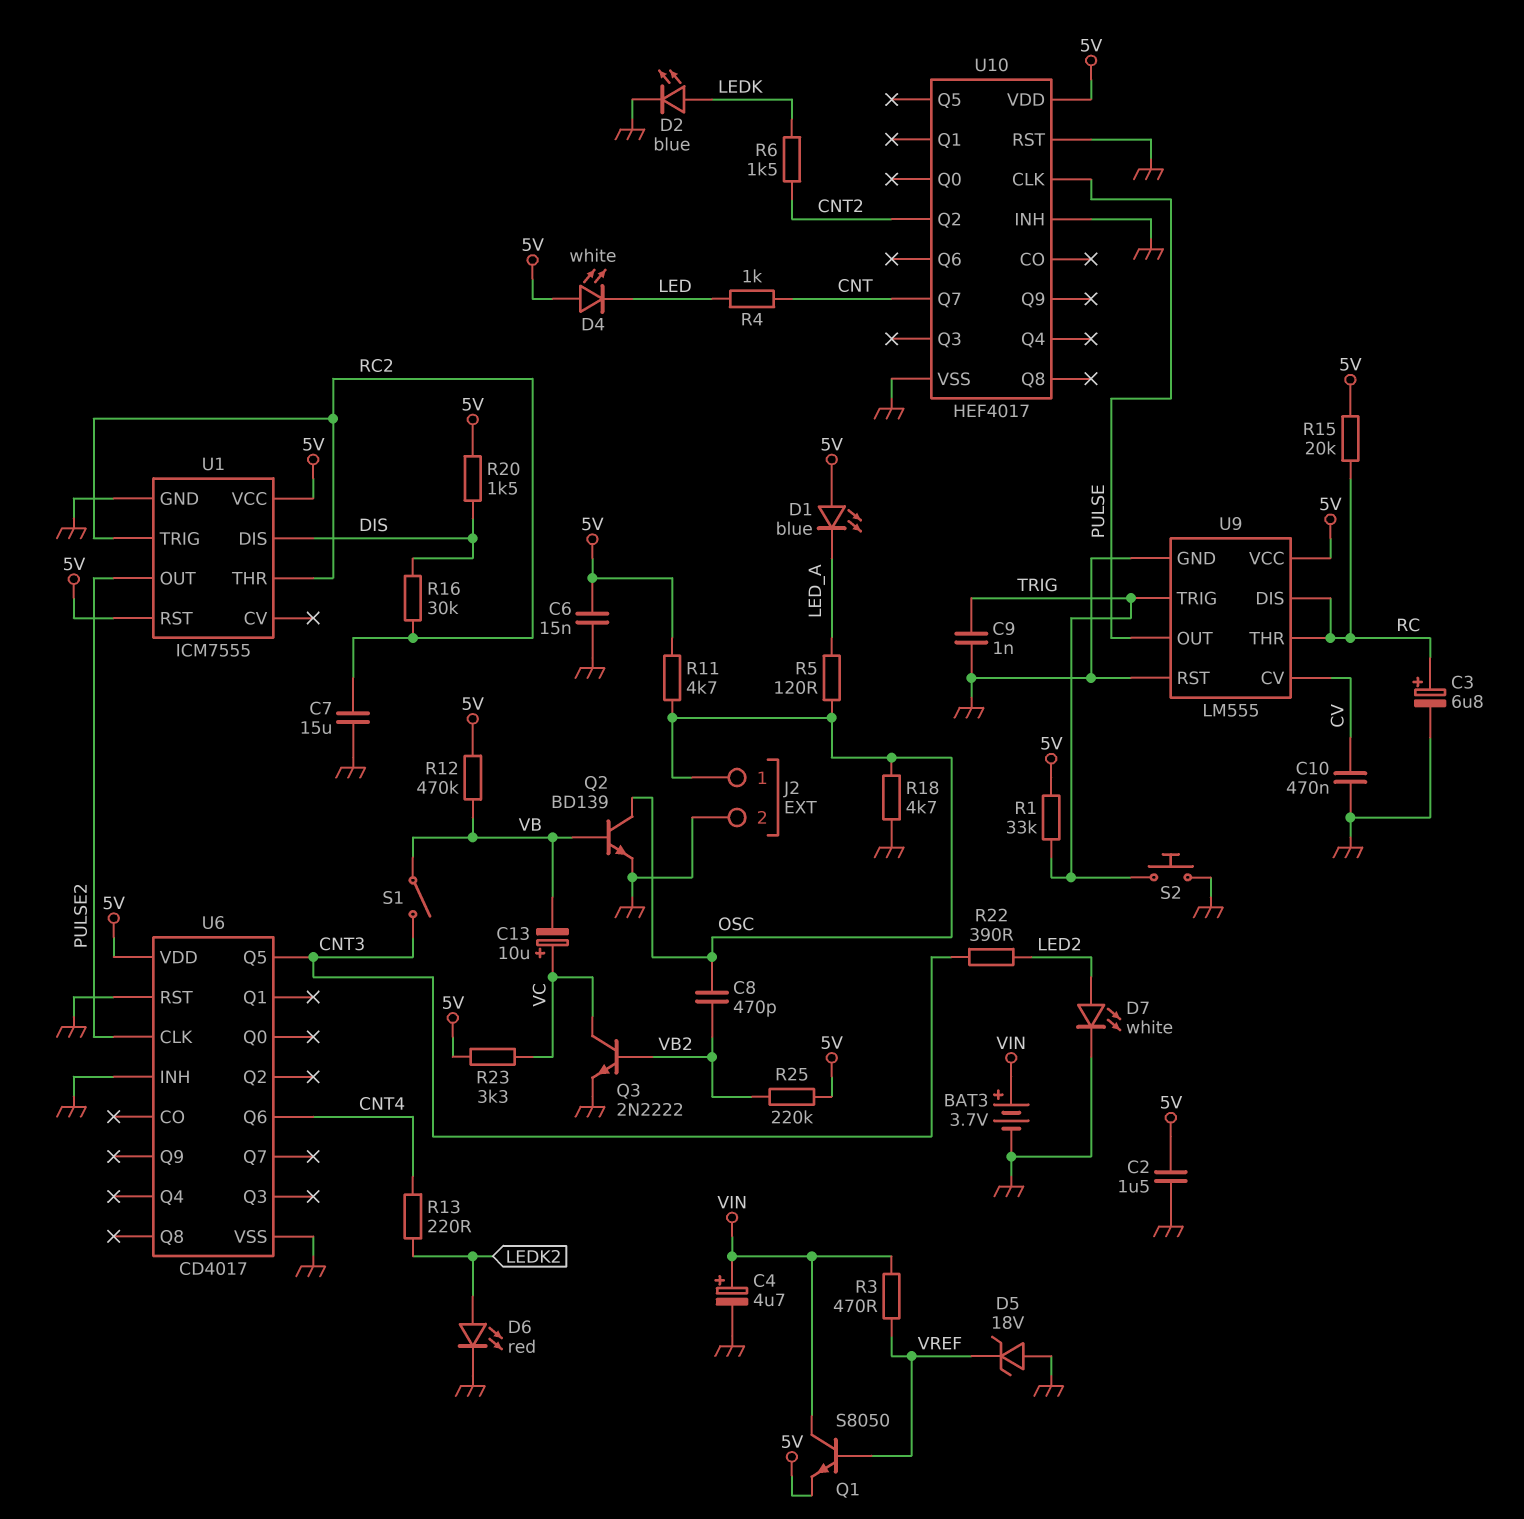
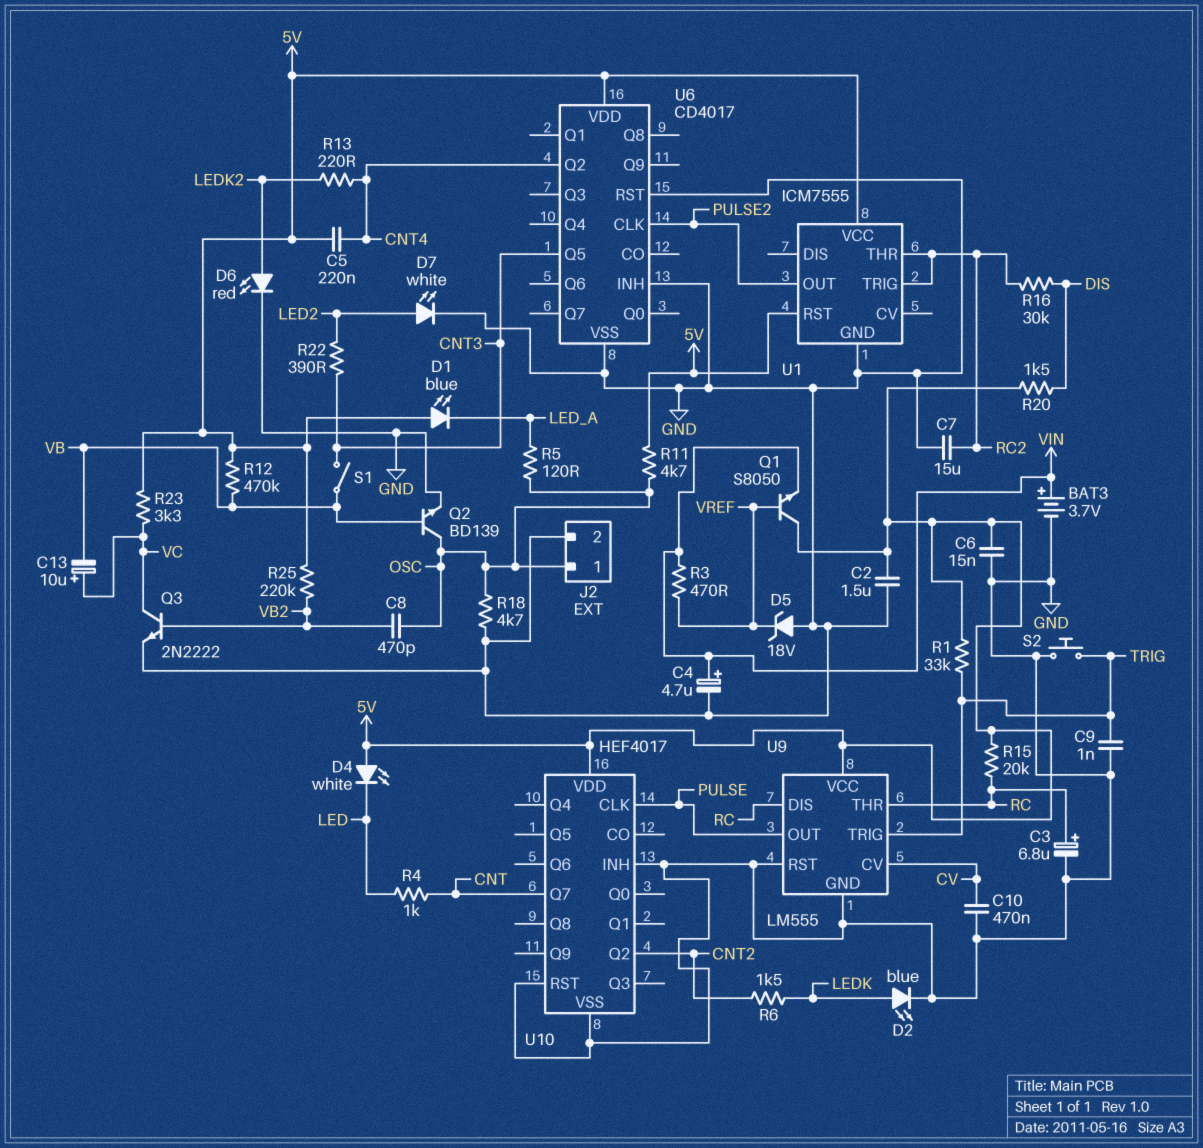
C5: none -> 220nF (5V, CNT4)
Q1: NPN S8050 (B VREF, C VIN, E 5V) -> NPN S8050 (B VREF, C 5V, E VIN)
U1 pin DIS: DIS -> none
U6 pin Q2: none -> CNT4
U6 pin Q6: CNT4 -> none

